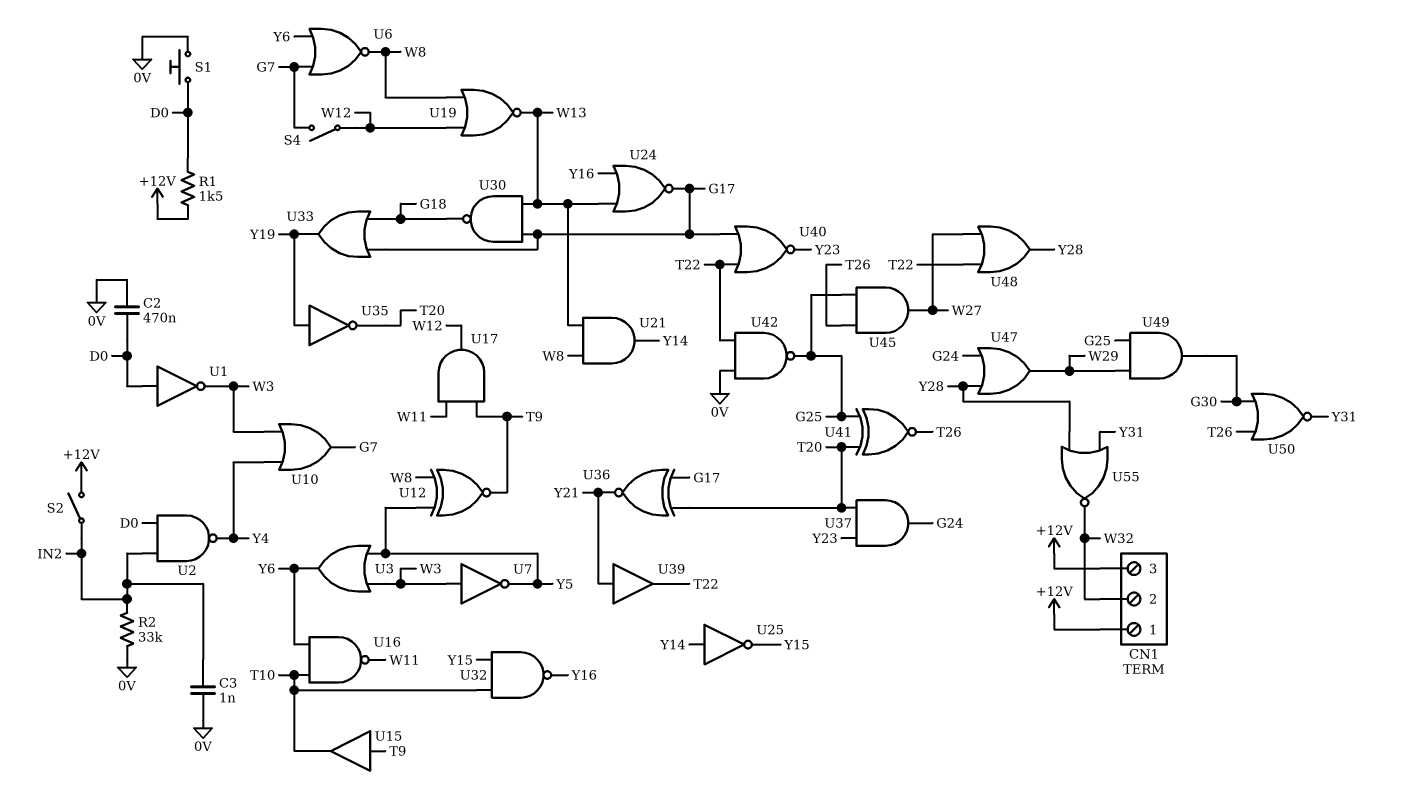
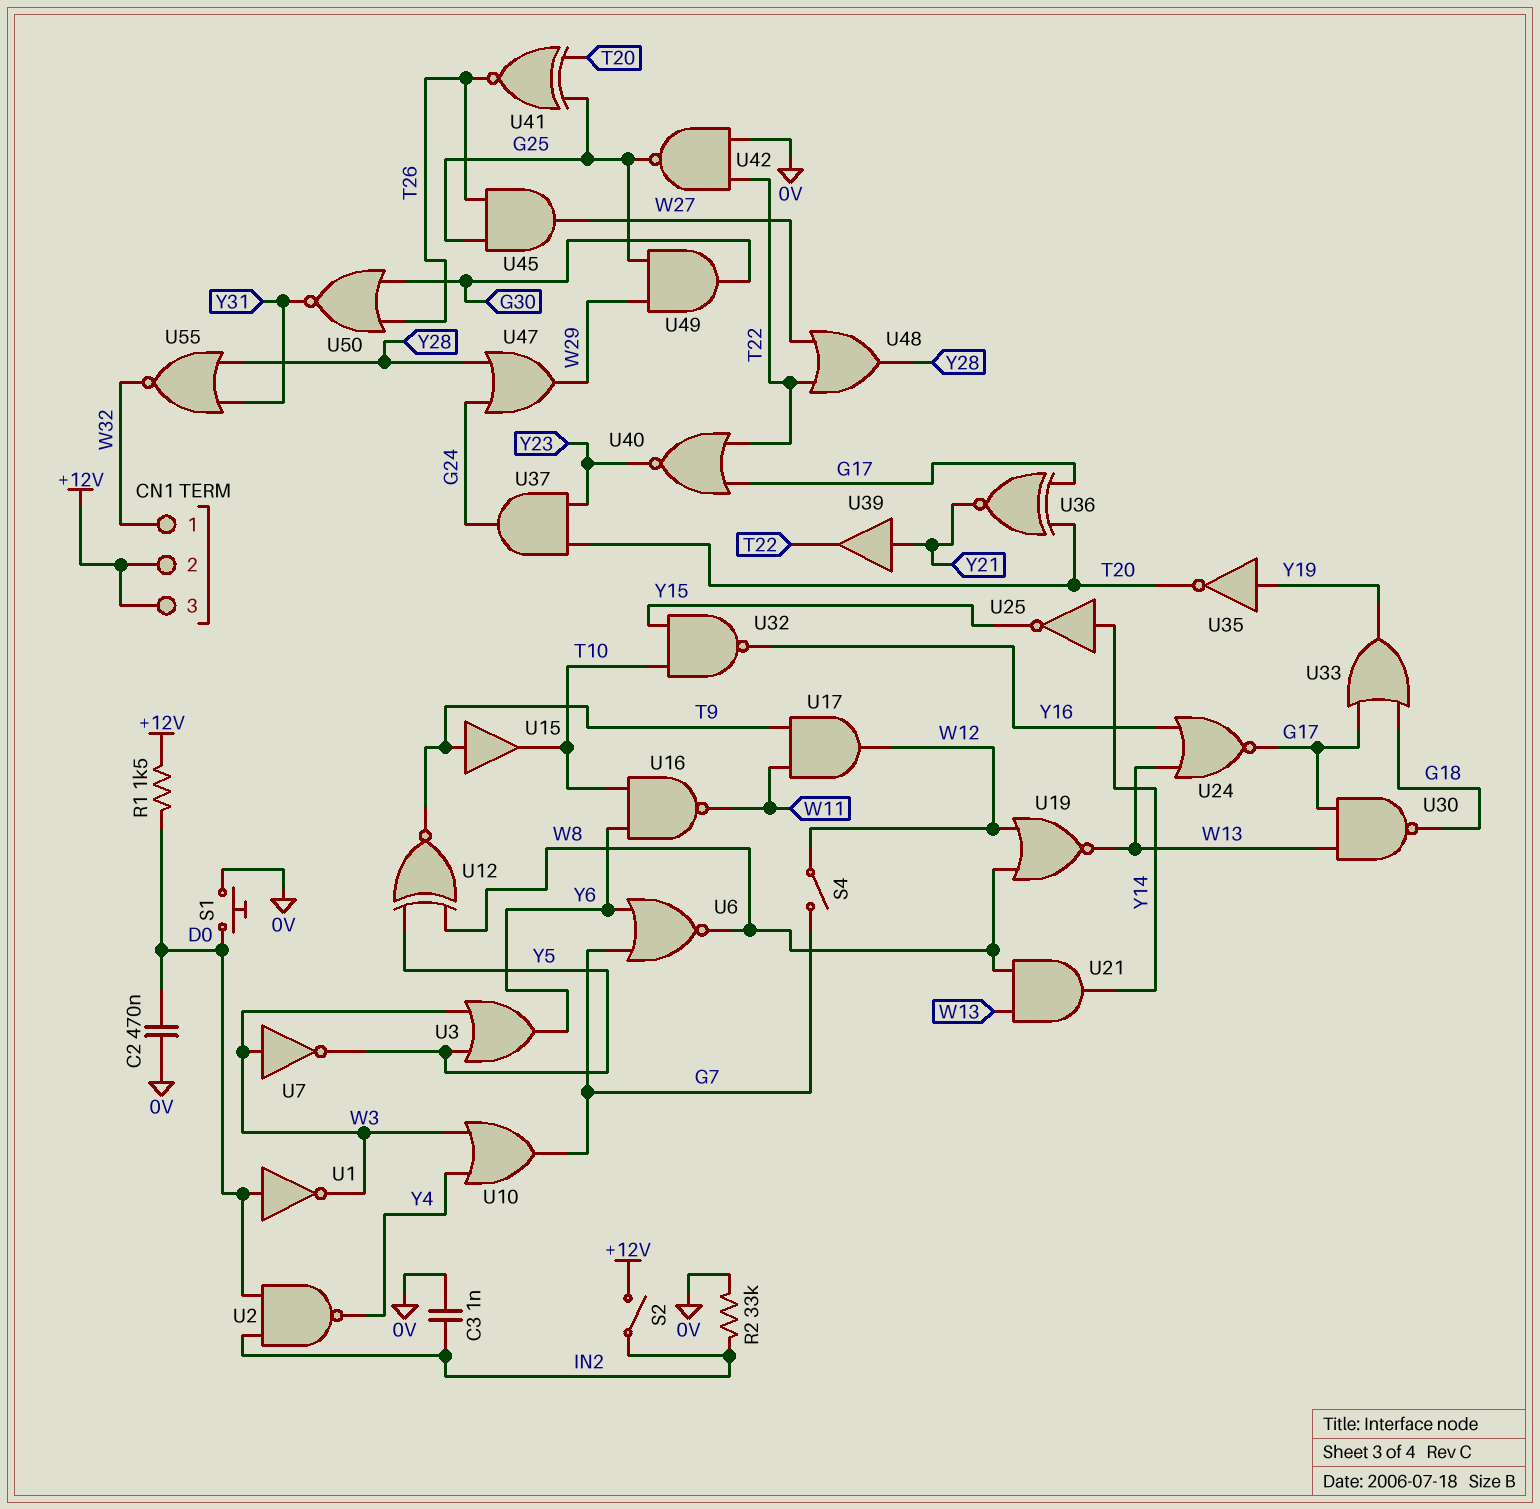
CN1 pin 1: +12V -> W32
CN1 pin 2: W32 -> +12V

